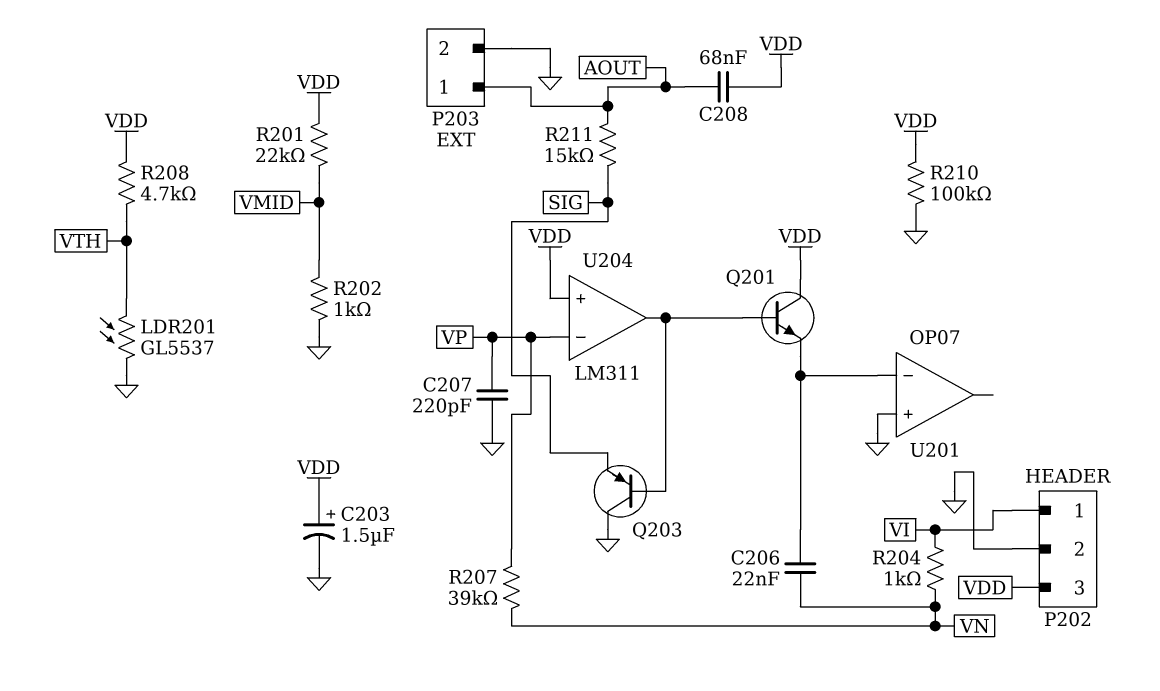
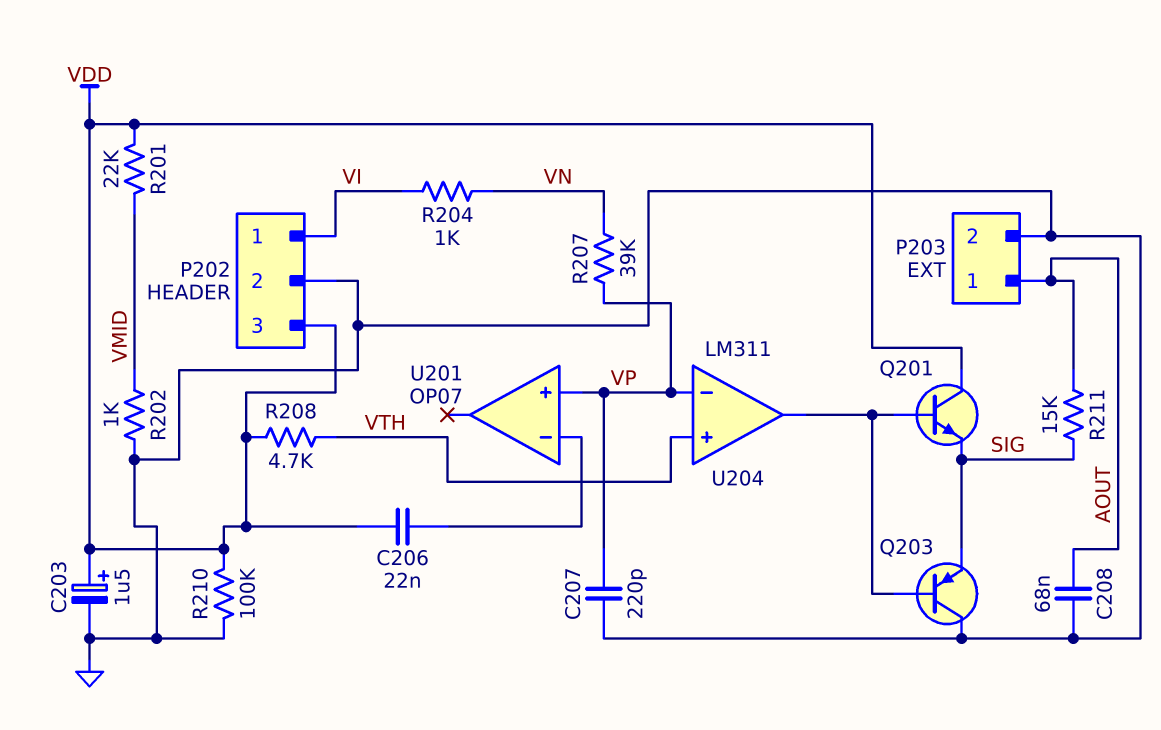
C206: 22nF (U201/in-, VN) -> 22nF (U201/in-, VDD)
C208: 68nF (AOUT, VDD) -> 68nF (AOUT, GND)
LDR201: GL5537 (GND, VTH) -> none
Q201: NPN (B U204/out, C VDD, E U201/in-) -> NPN (B U204/out, C VDD, E SIG)
U201 pin in+: GND -> VP
U204 pin in+: VDD -> VTH

